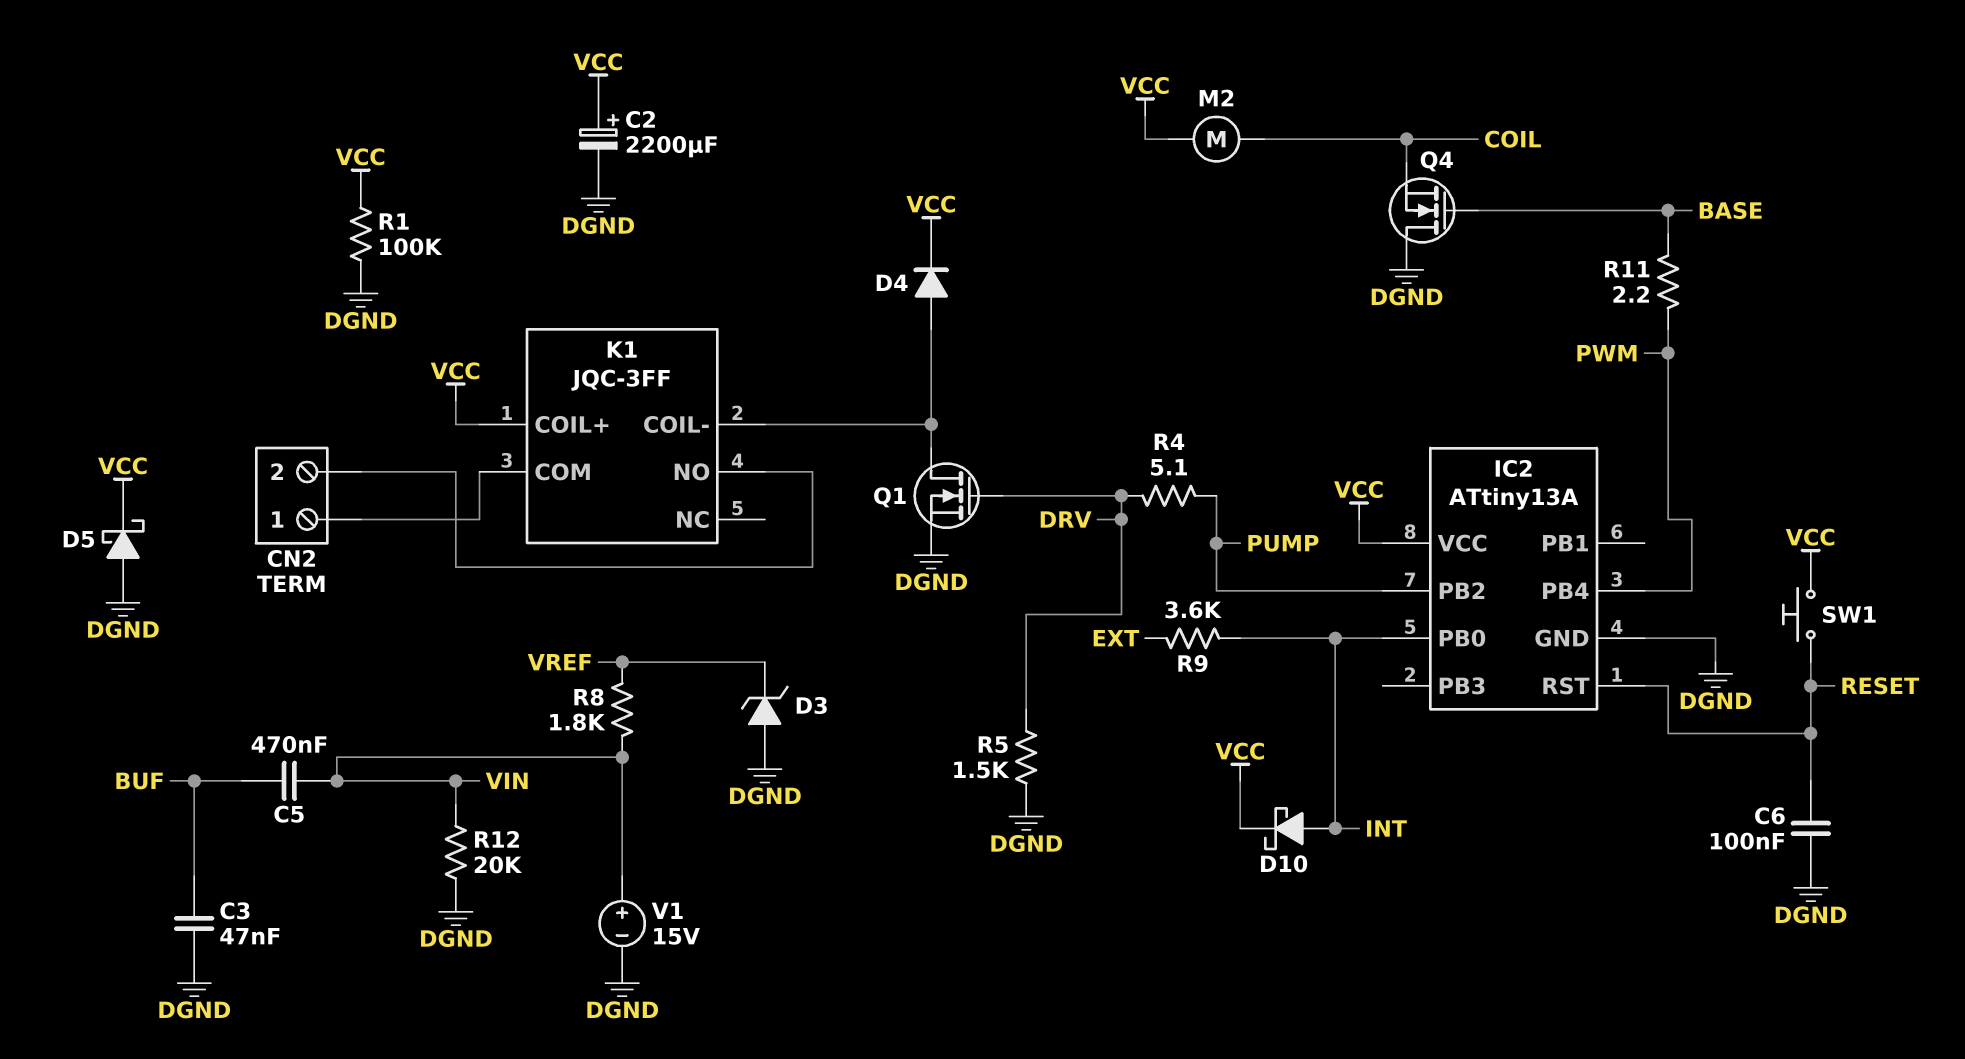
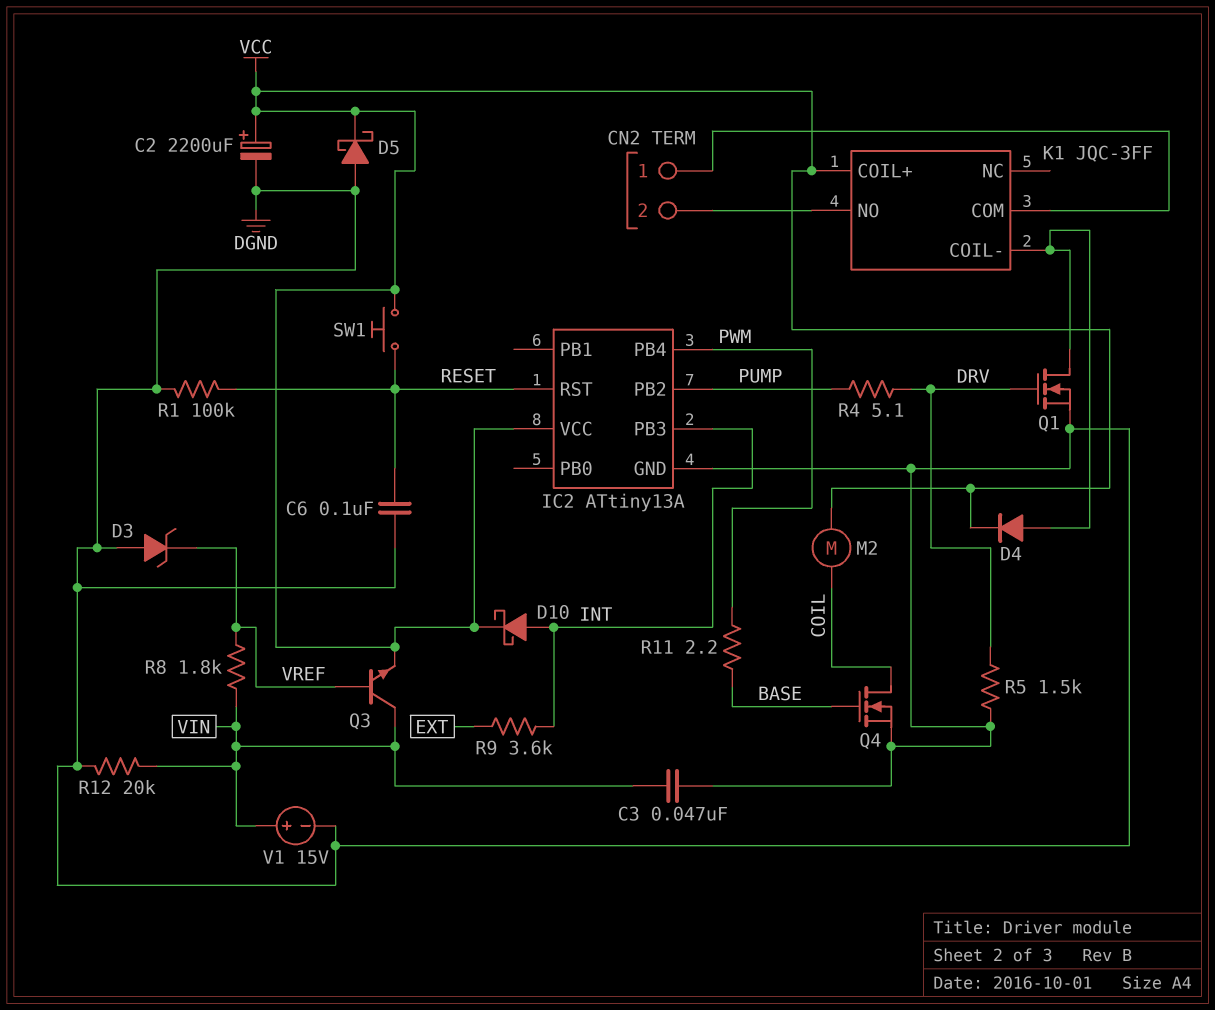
C3: 47nF (BUF, DGND) -> 47nF (DGND, VIN)
C5: 470nF (BUF, VIN) -> none
IC2 pin PB0: INT -> none
IC2 pin PB3: none -> INT
Q3: none -> NPN (B VREF, C VIN, E VCC)
Q4: NMOS (G BASE, D DGND, S COIL) -> NMOS (G BASE, D COIL, S DGND)
R1: 100k (DGND, VCC) -> 100k (DGND, RESET)

